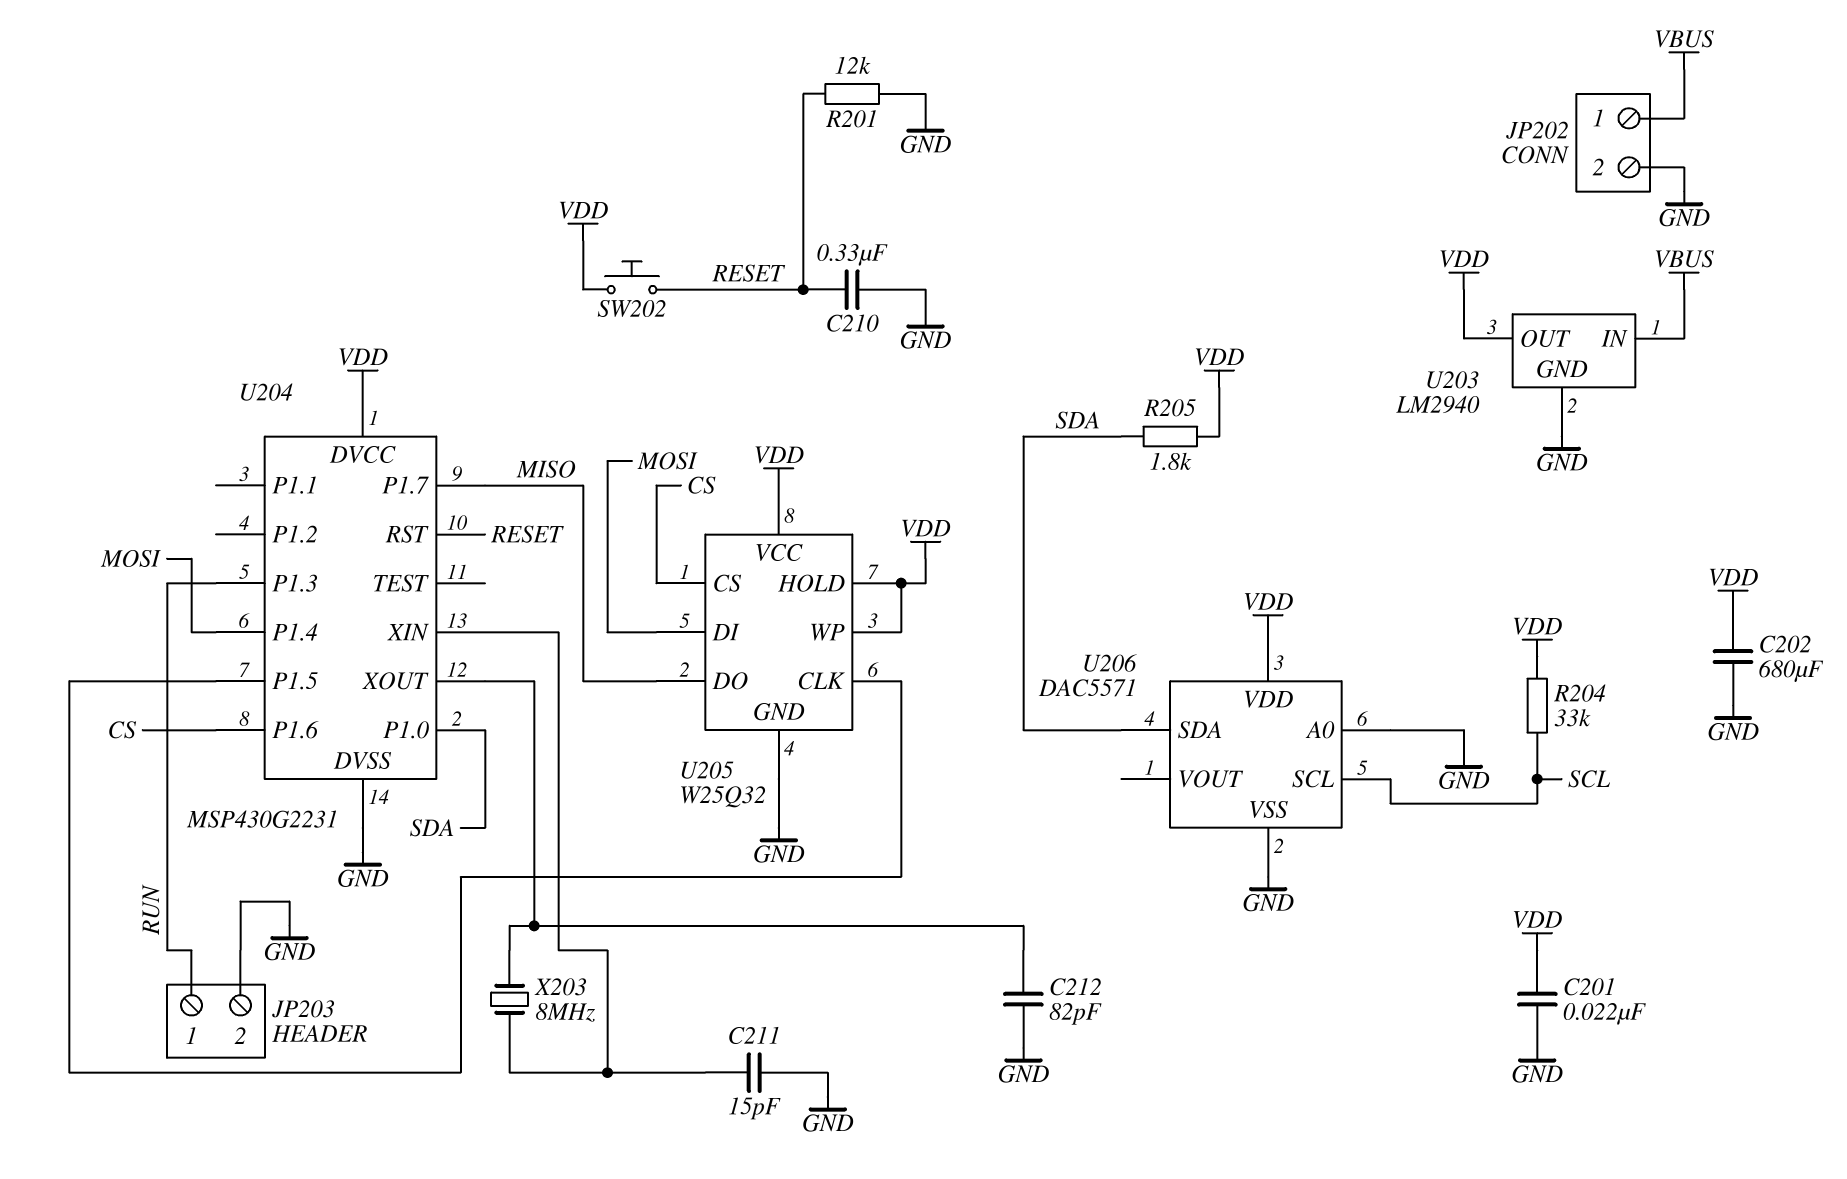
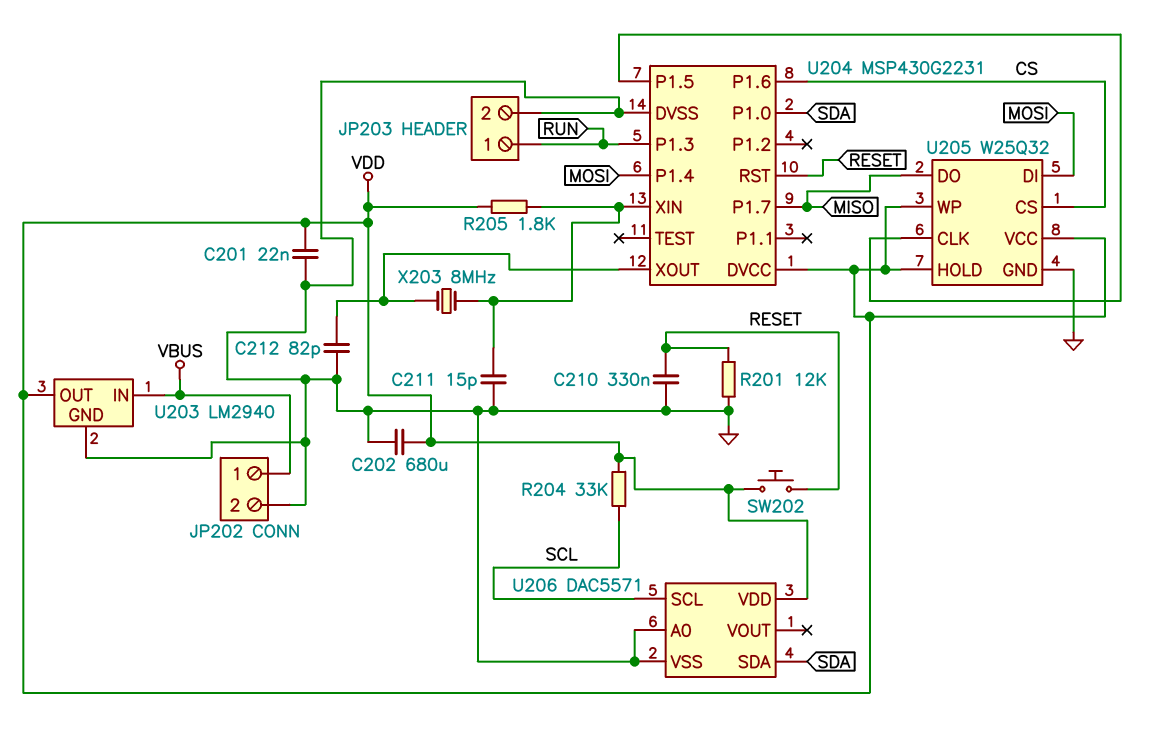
R205: 1.8k (SDA, VDD) -> 1.8k (U204/XIN, VDD)

